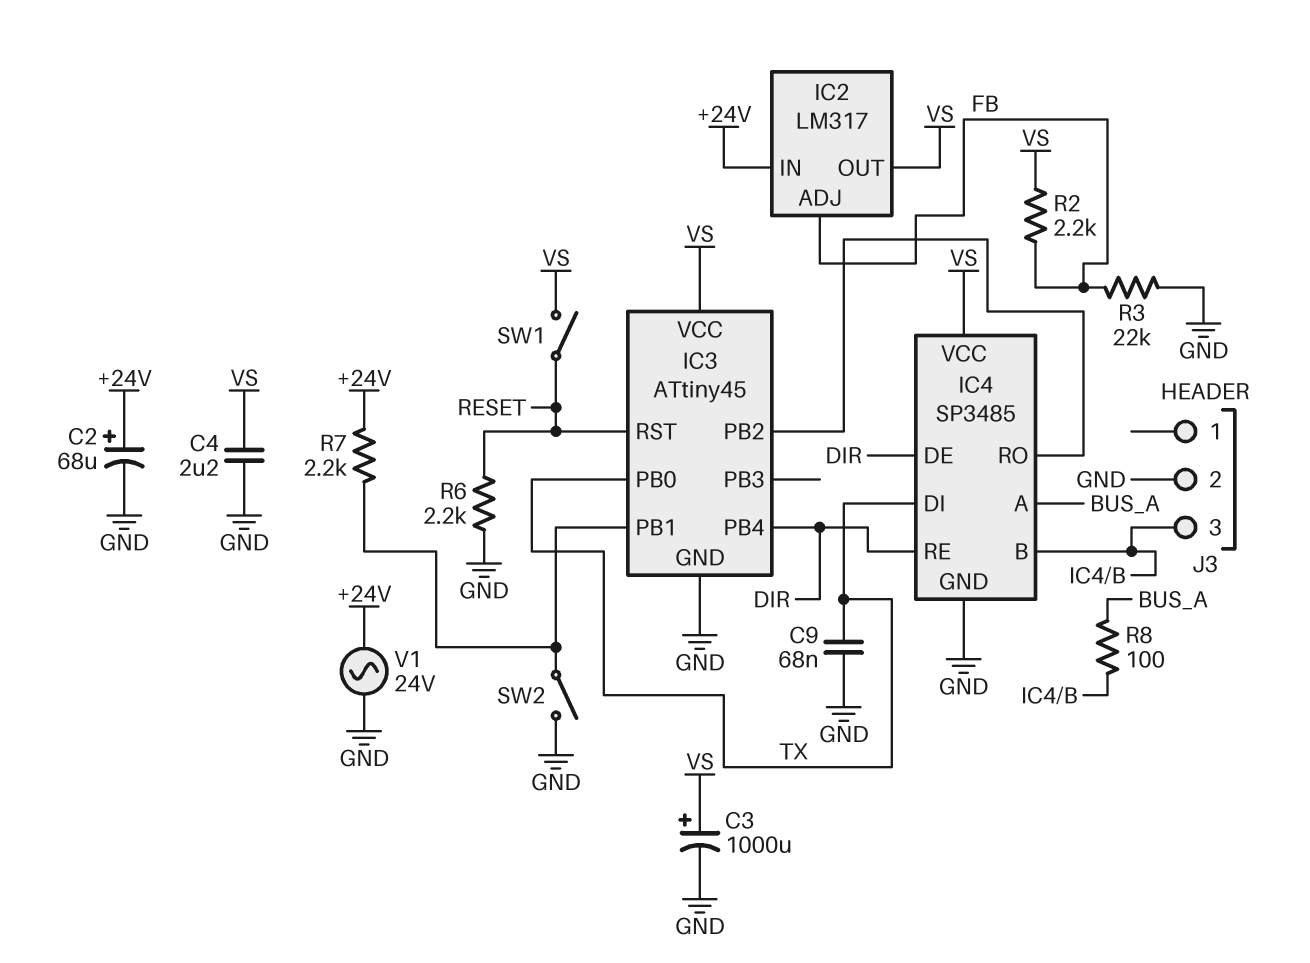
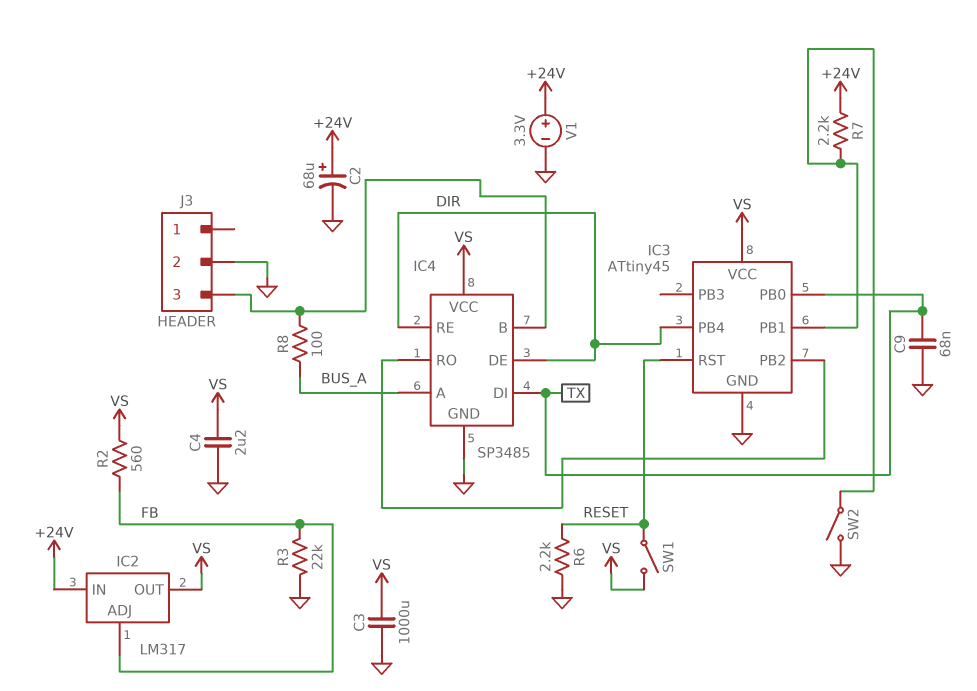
C3: 1000uF (plus VS, minus GND) -> 1000uF (GND, VS)
R2: 2.2k (FB, VS) -> 560 (FB, VS)
V1: AC 24V (+24V, GND) -> 3.3V (plus +24V, minus GND)

